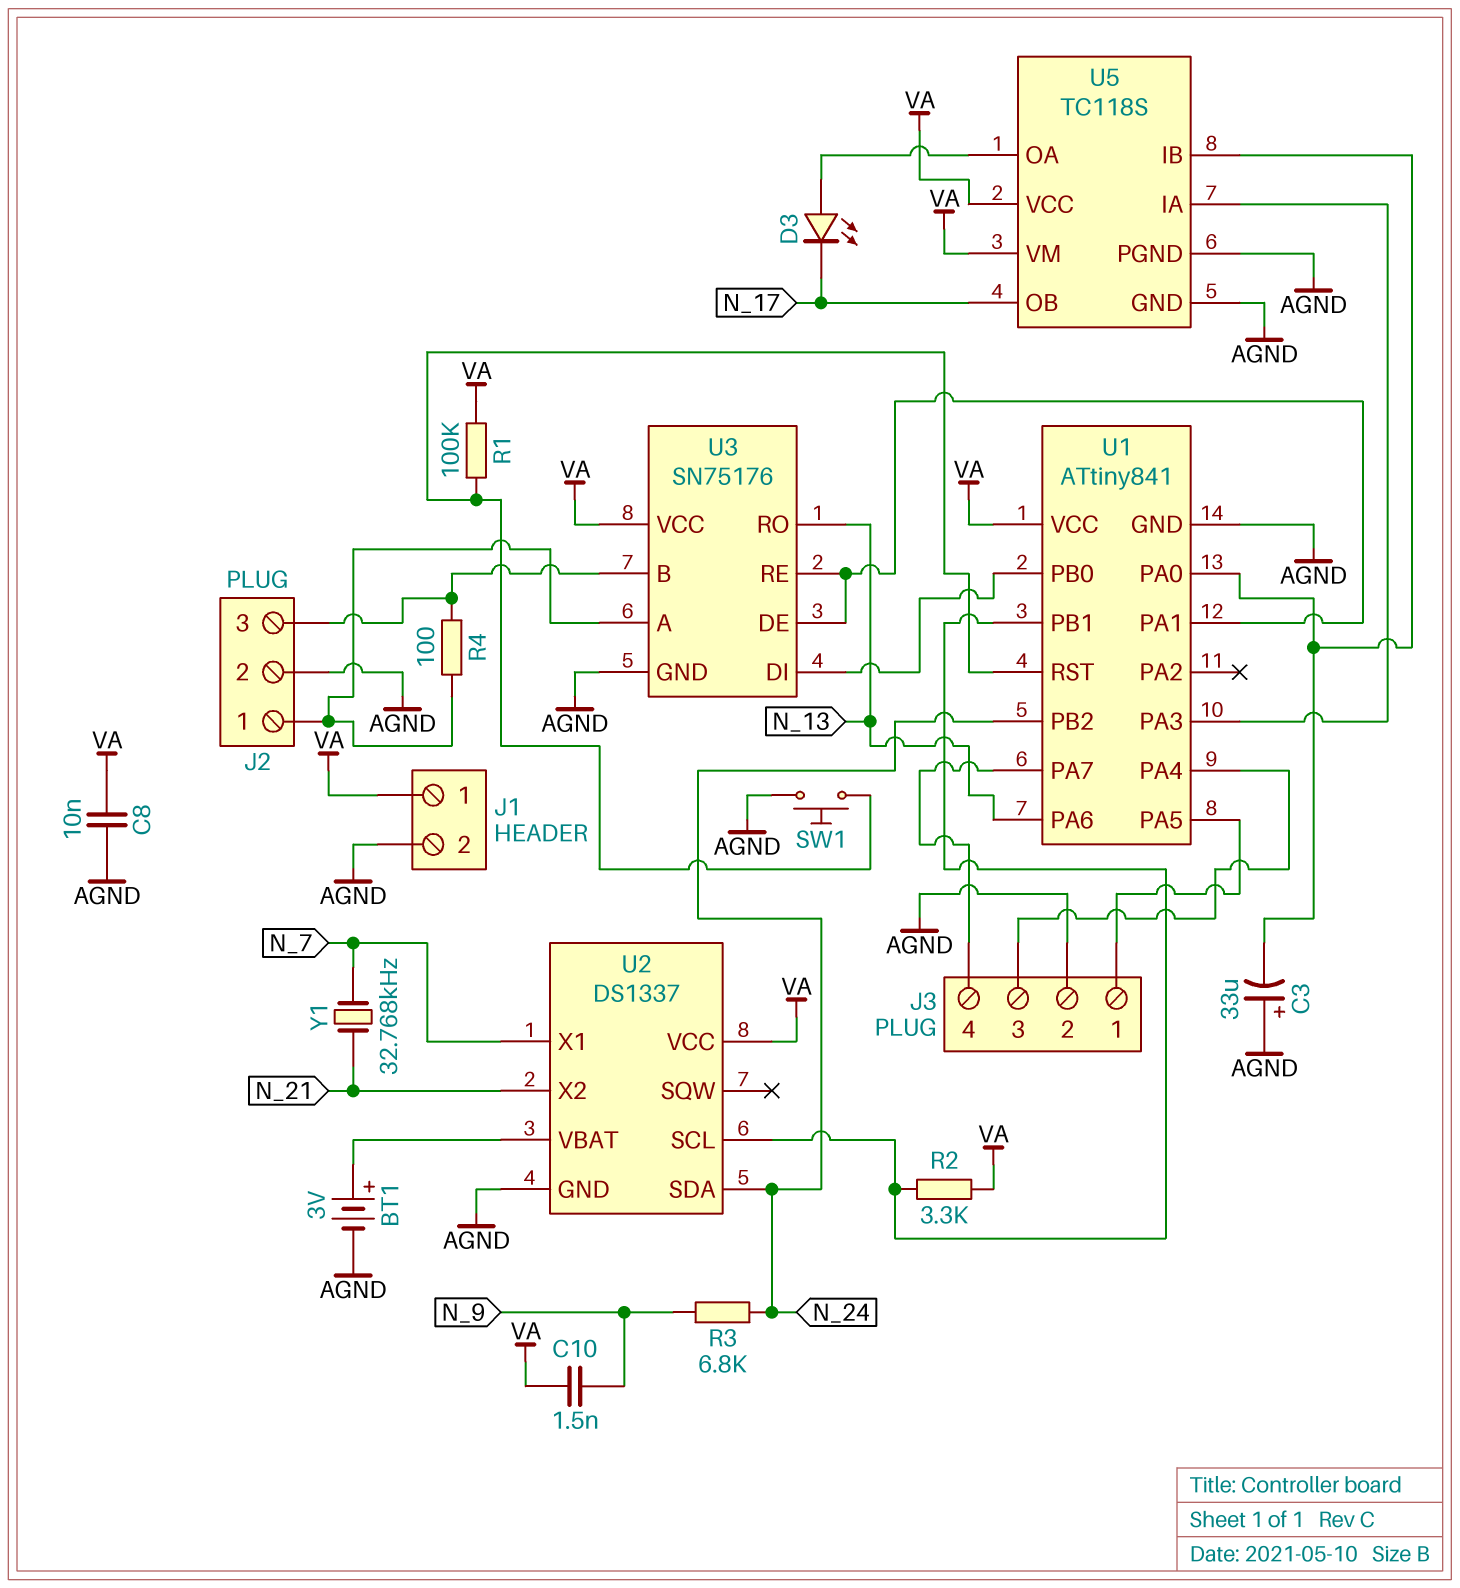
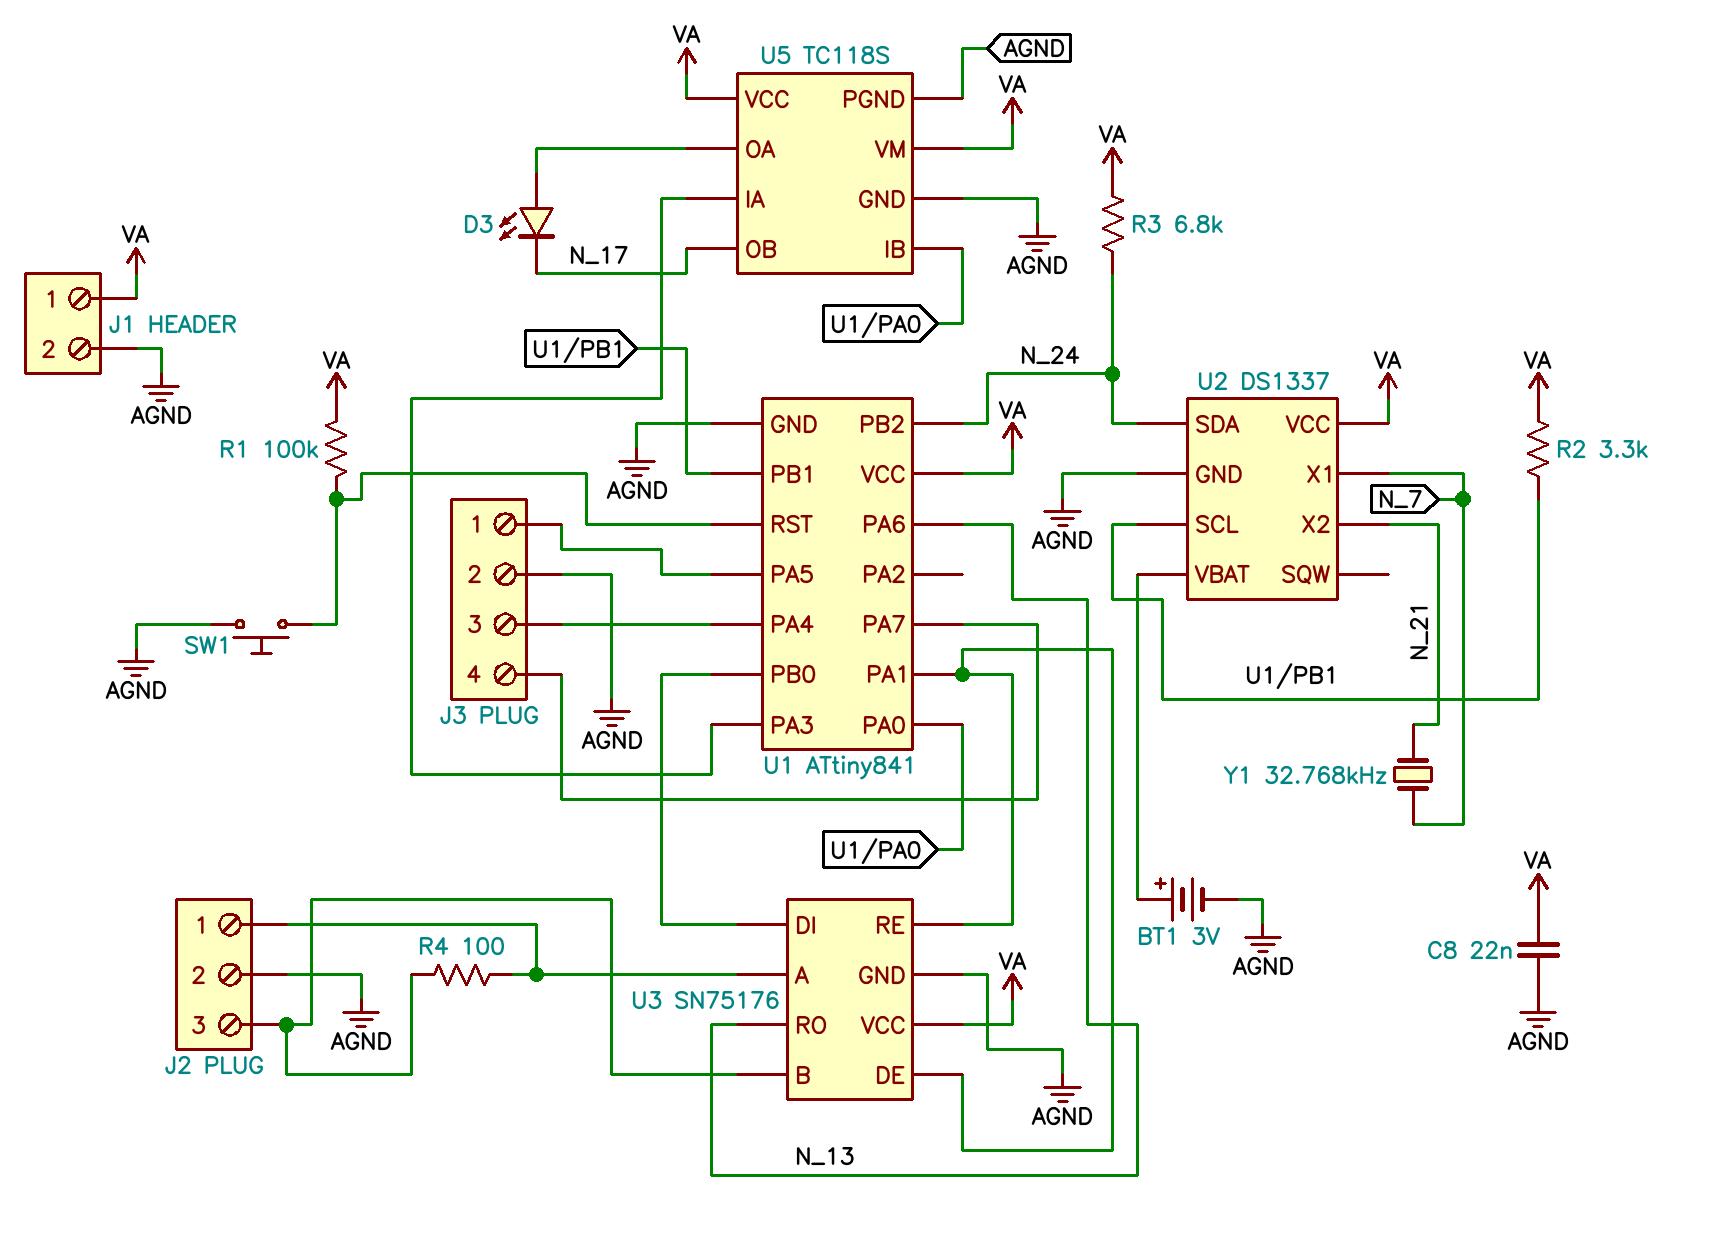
C3: 33uF (plus AGND, minus U1/PA0) -> none
C8: 10nF (AGND, VA) -> 22nF (AGND, VA)
C10: 1.5nF (N_9, VA) -> none
R3: 6.8k (N_9, N_24) -> 6.8k (N_24, VA)

